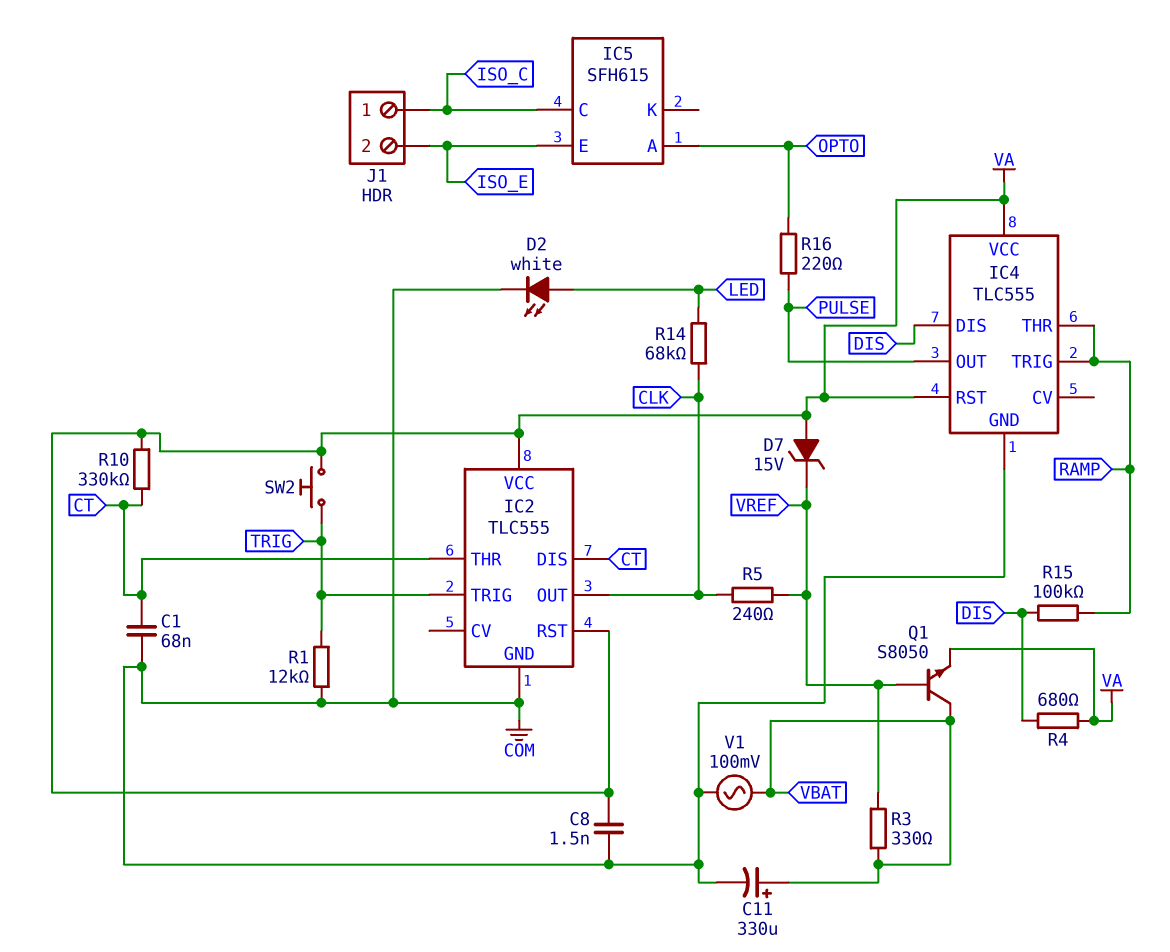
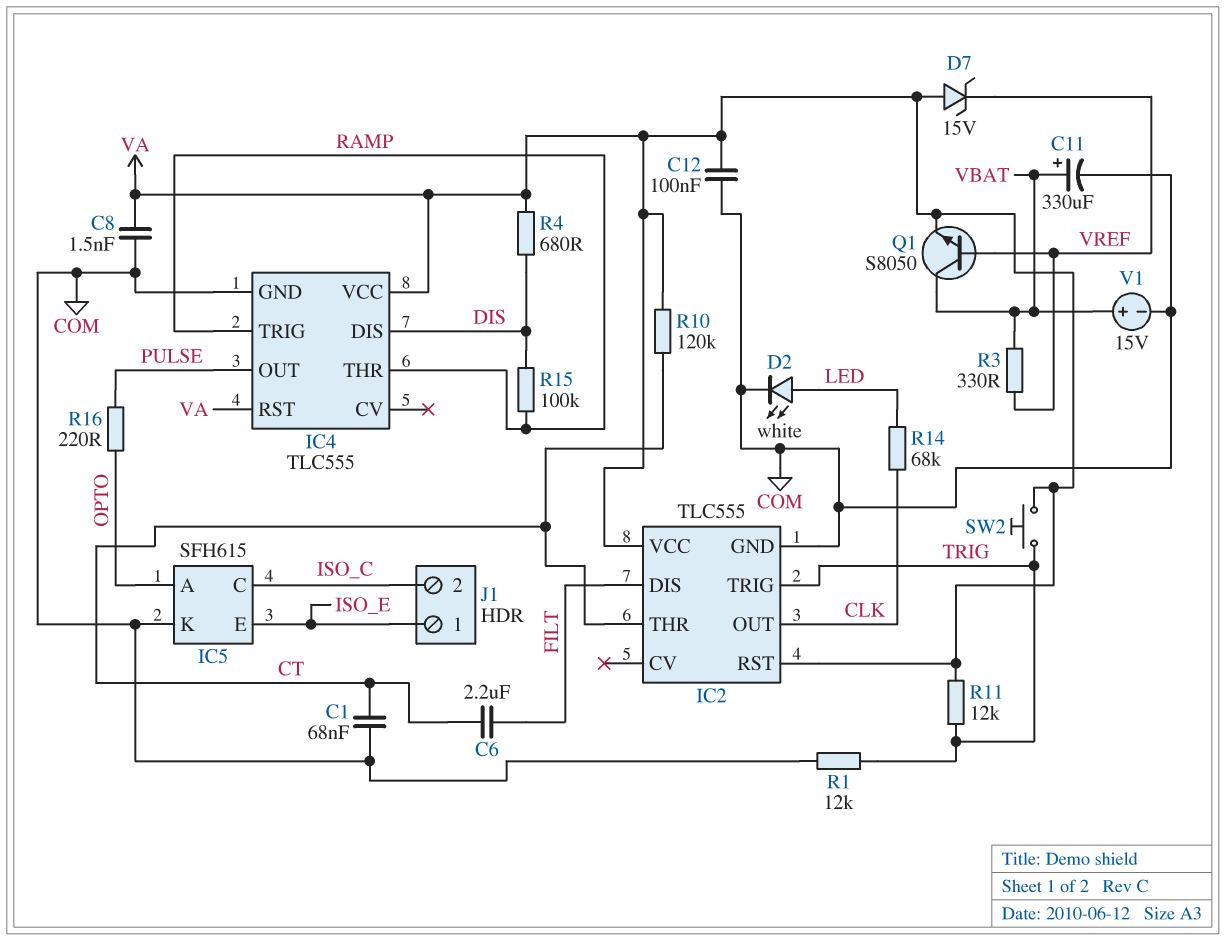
C6: none -> 2.2uF (CT, FILT)
C12: none -> 100nF (COM, VA)
IC2 pin DIS: CT -> FILT
IC5 pin K: none -> COM
J1 pin 1: ISO_C -> ISO_E
J1 pin 2: ISO_E -> ISO_C
R5: 240 (CLK, VREF) -> none
R10: 330k (CT, VA) -> 120k (CT, VA)
R11: none -> 12k (TRIG, VA)
V1: AC 100mV (COM, VBAT) -> 15V (plus VBAT, minus COM)

